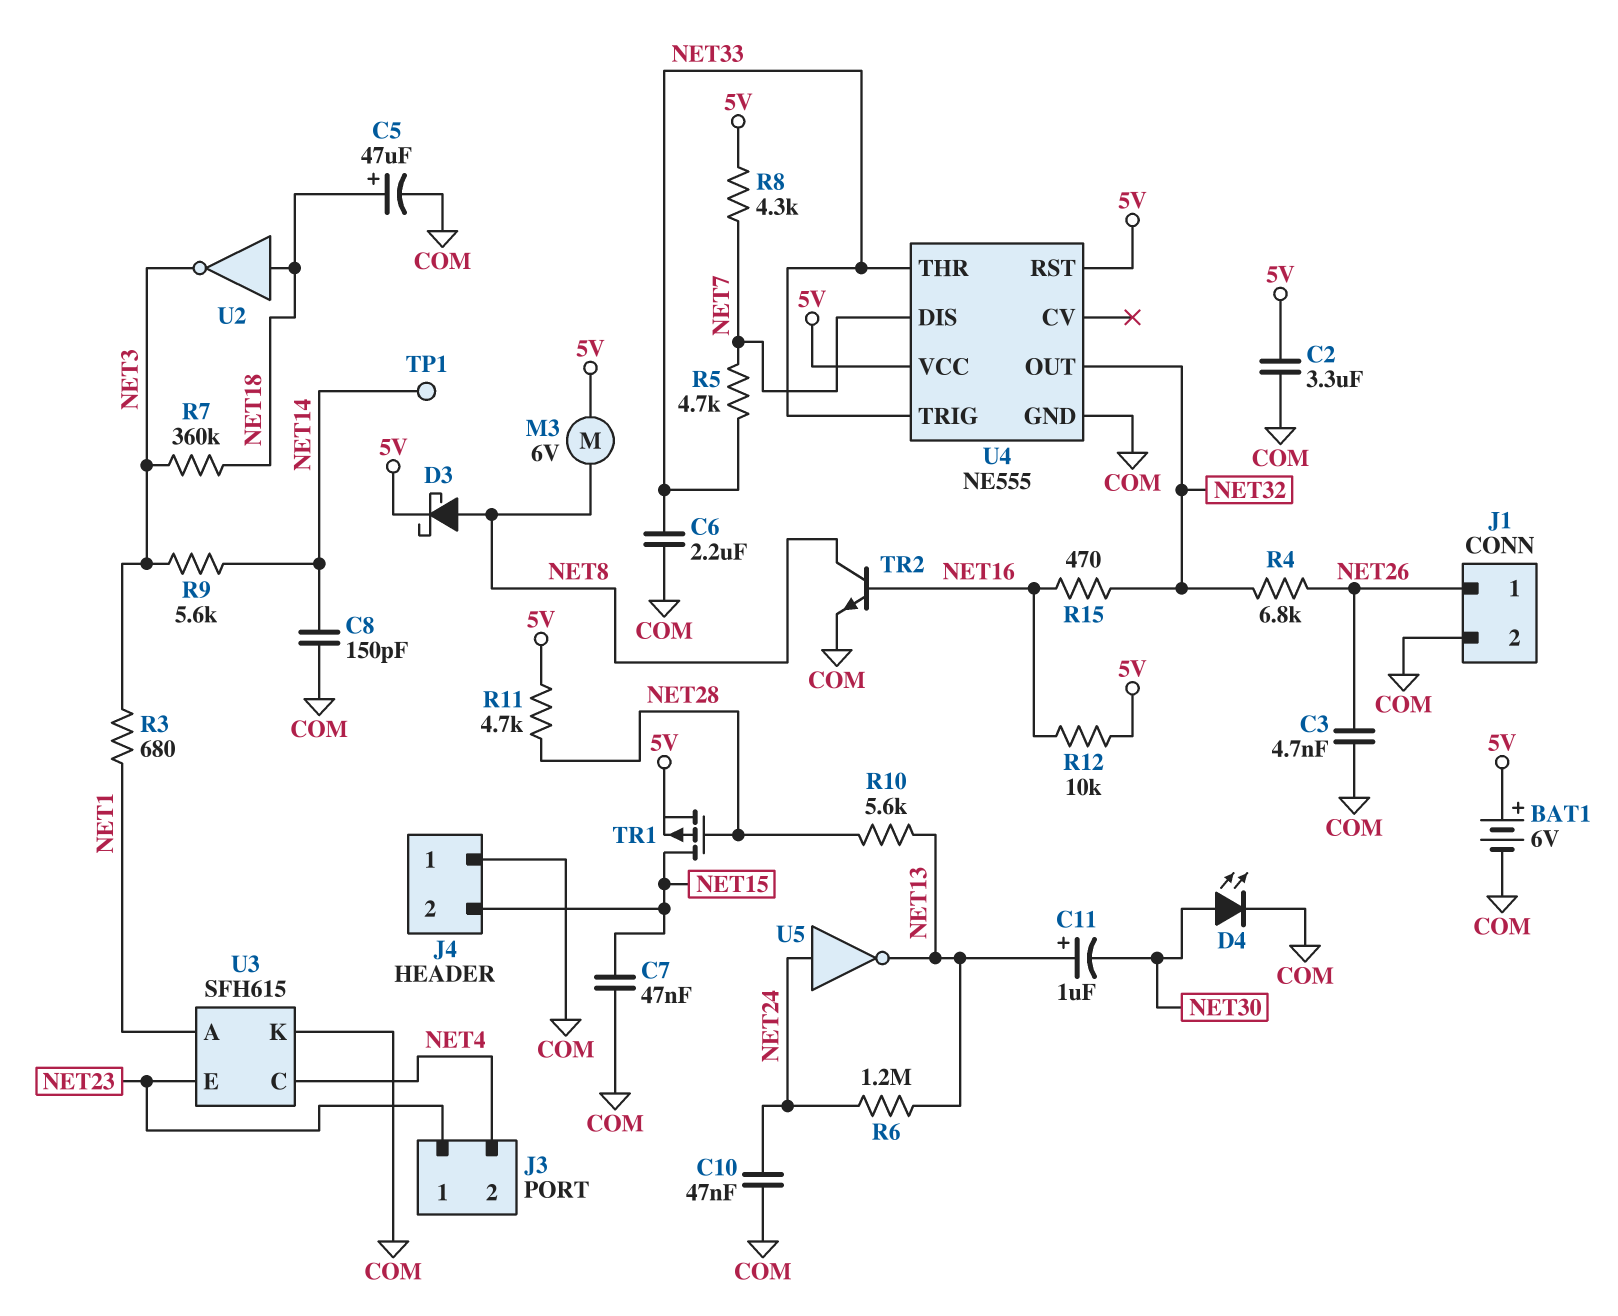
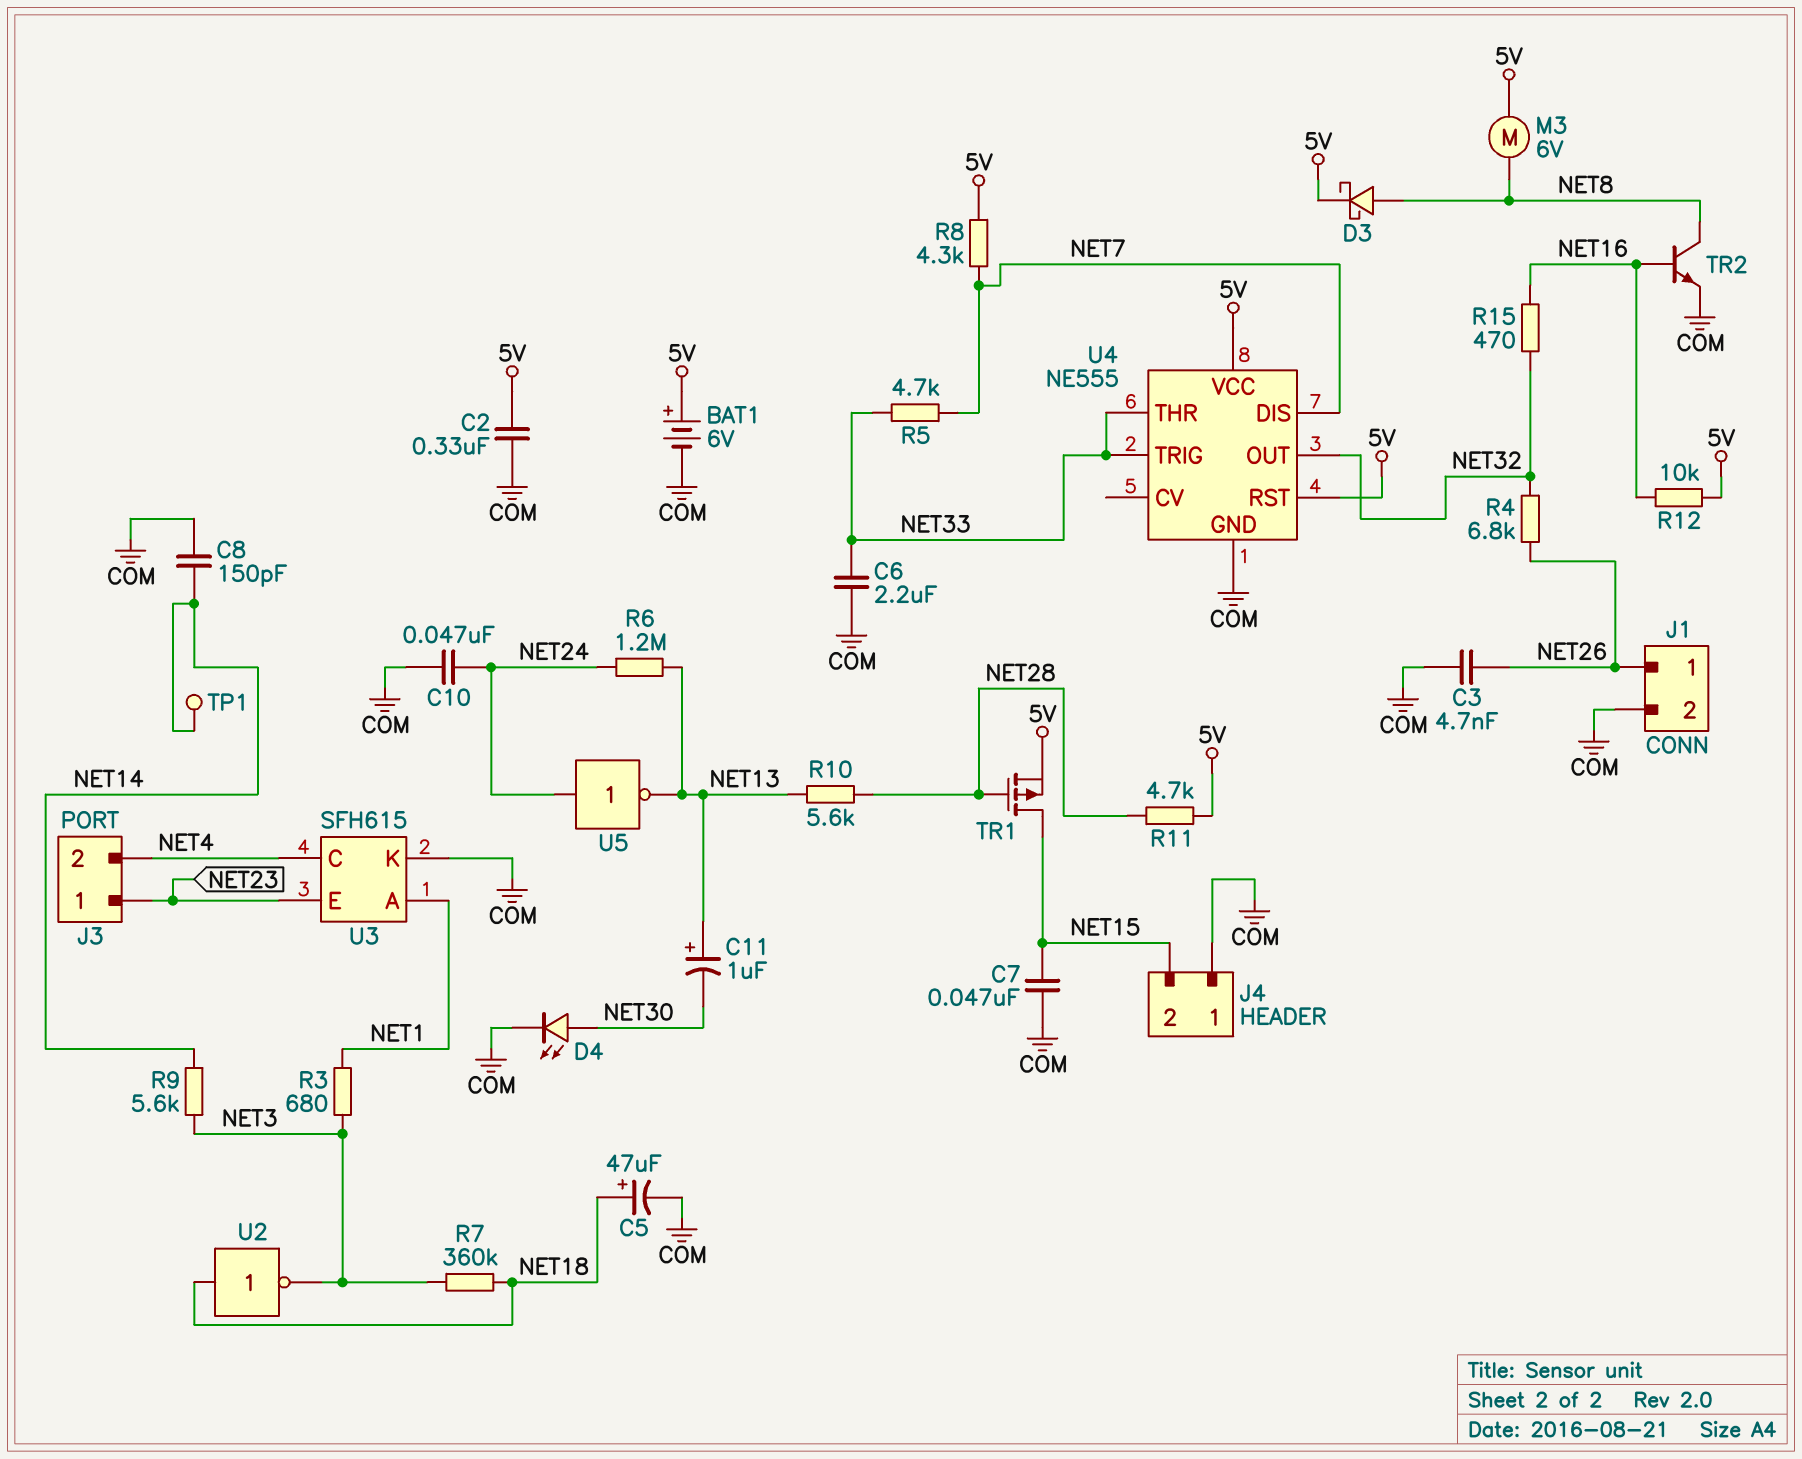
C2: 3.3uF (5V, COM) -> 330nF (5V, COM)

